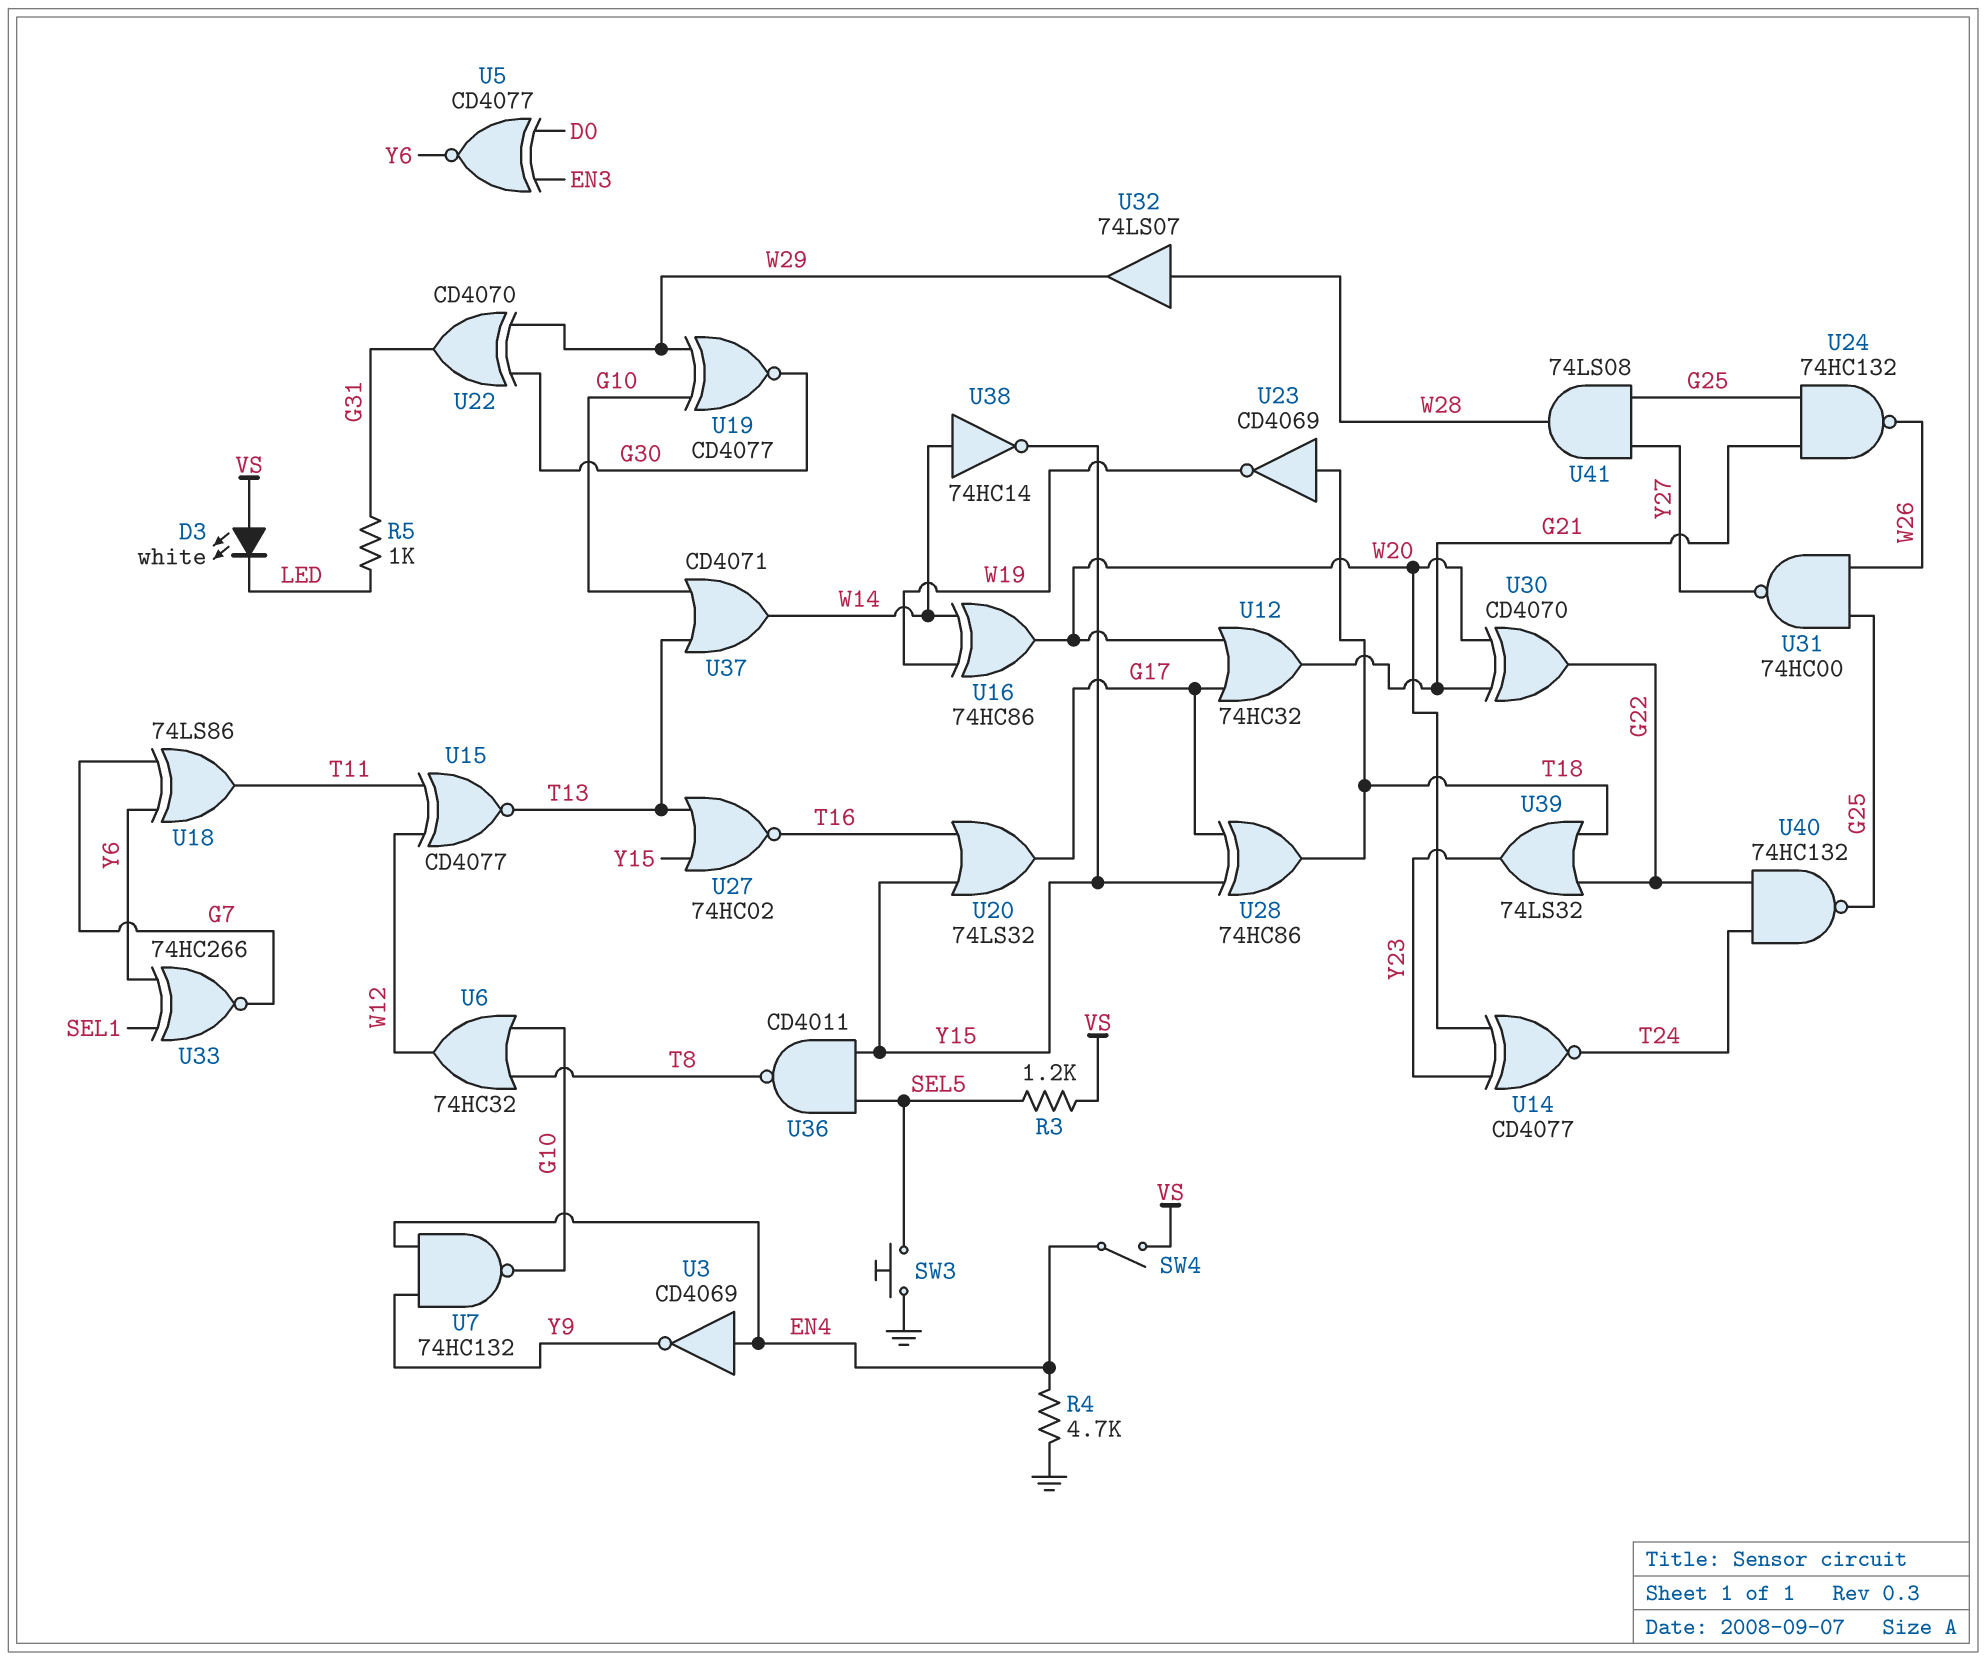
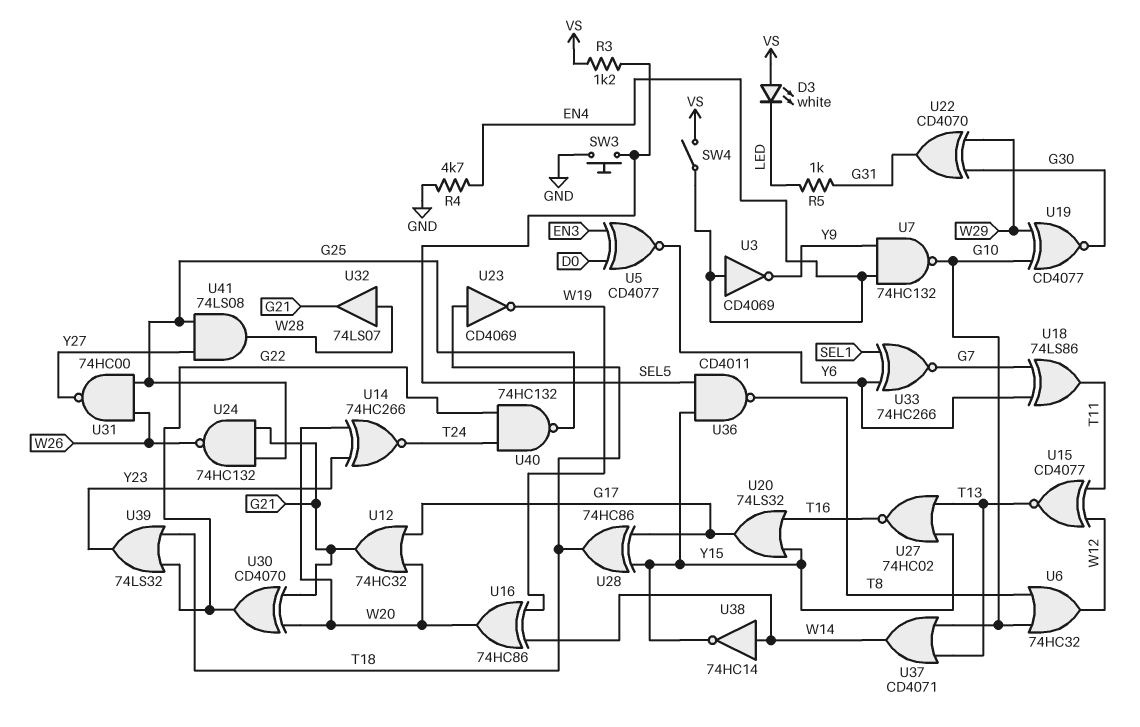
U14: XNOR CD4077 (in W20, in Y23, out T24) -> XNOR 74HC266 (in W20, in Y23, out T24)
U32: buffer 74LS07 (in W28, out W29) -> buffer 74LS07 (in W28, out G21)

